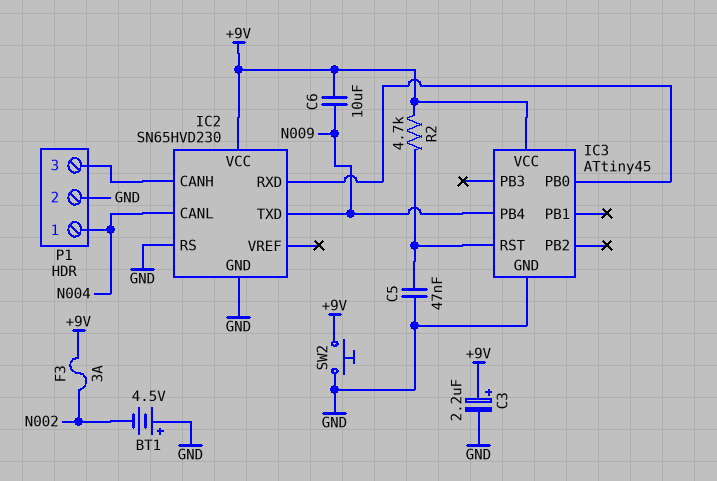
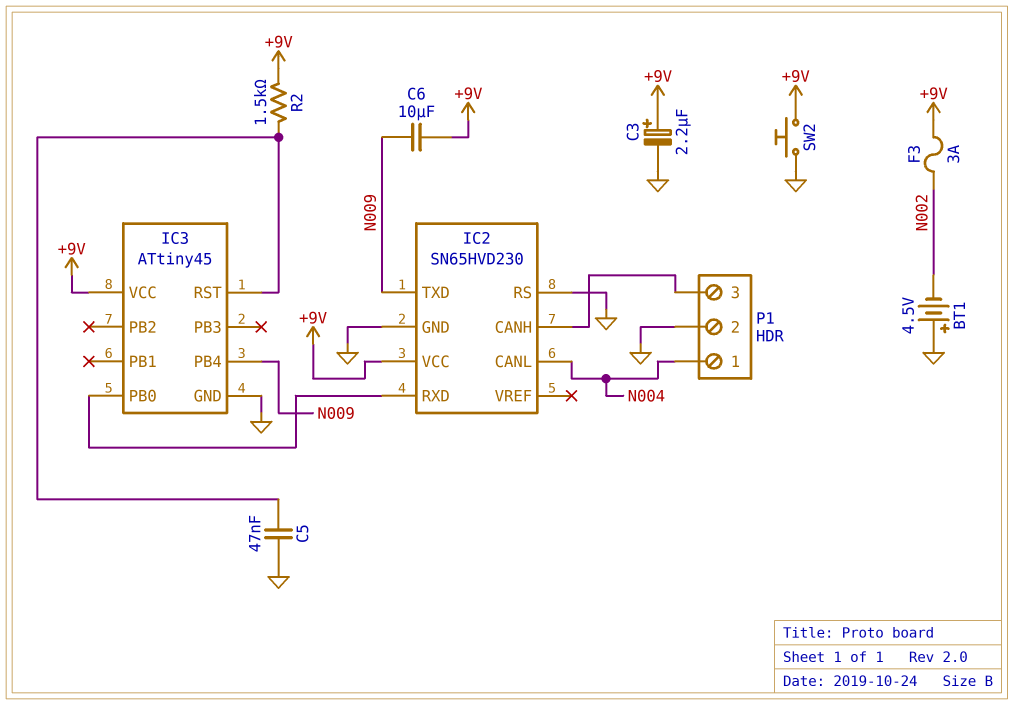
R2: 4.7k (+9V, IC3/RST) -> 1.5k (+9V, IC3/RST)

